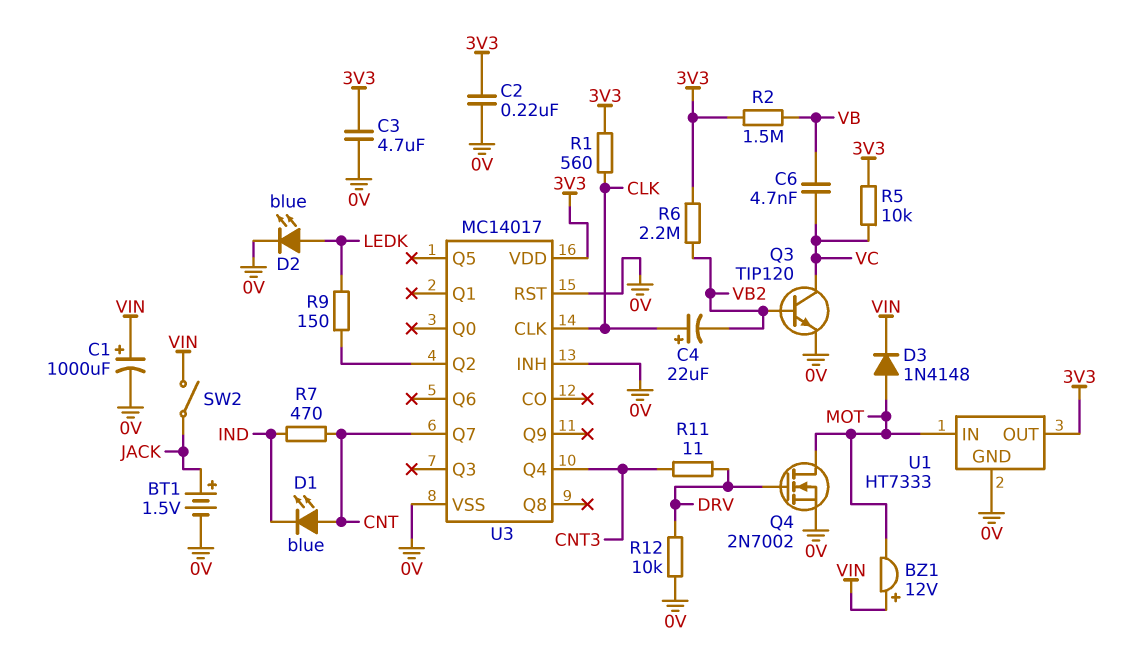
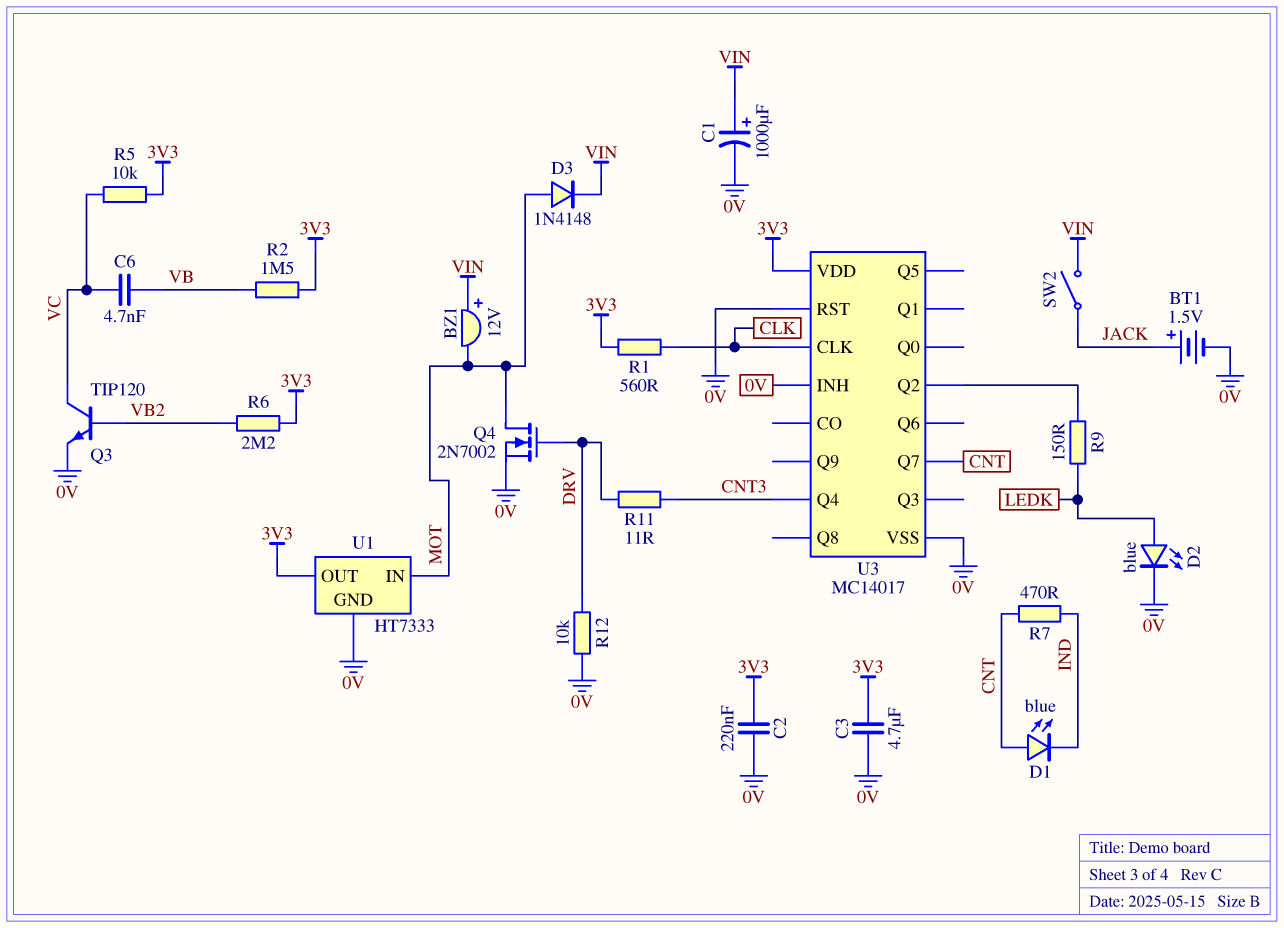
C4: 22uF (plus CLK, minus VB2) -> none

